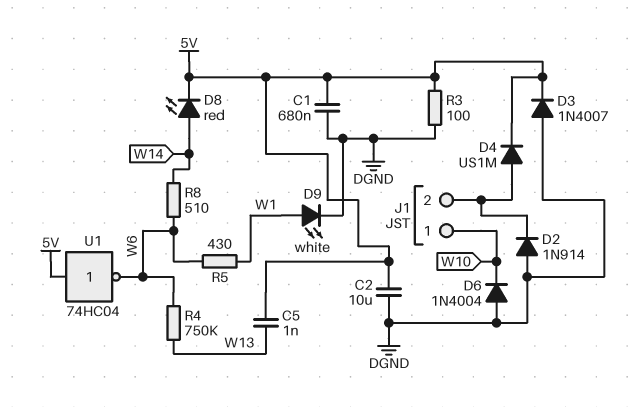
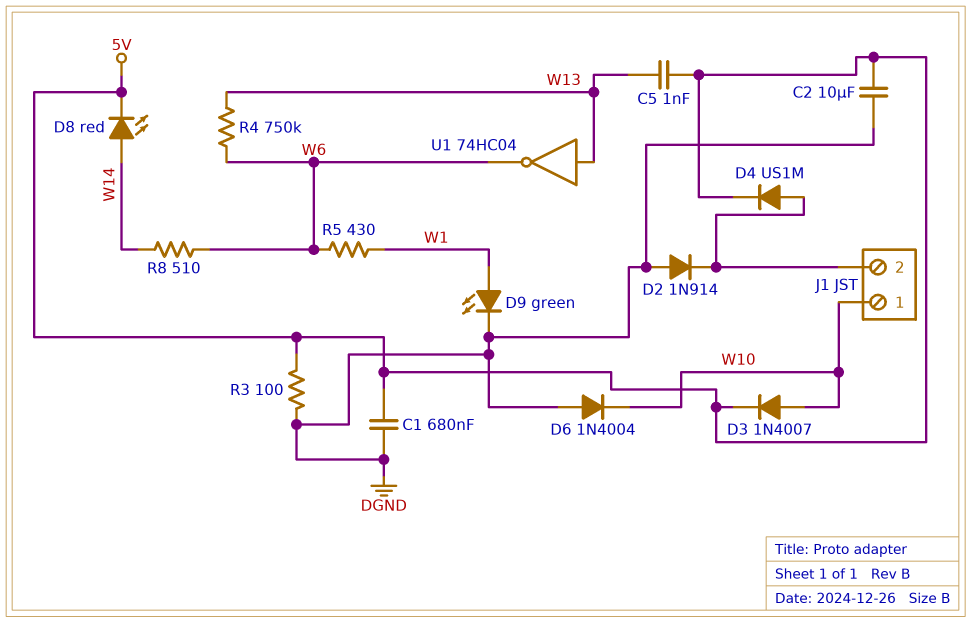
D3: diode 1N4007 (A DGND, K 5V) -> diode 1N4007 (A W10, K 5V)
D9: LED white (A W1, K DGND) -> LED green (A W1, K DGND)
U1: NOT 74HC04 (in 5V, out W6) -> NOT 74HC04 (in W13, out W6)

